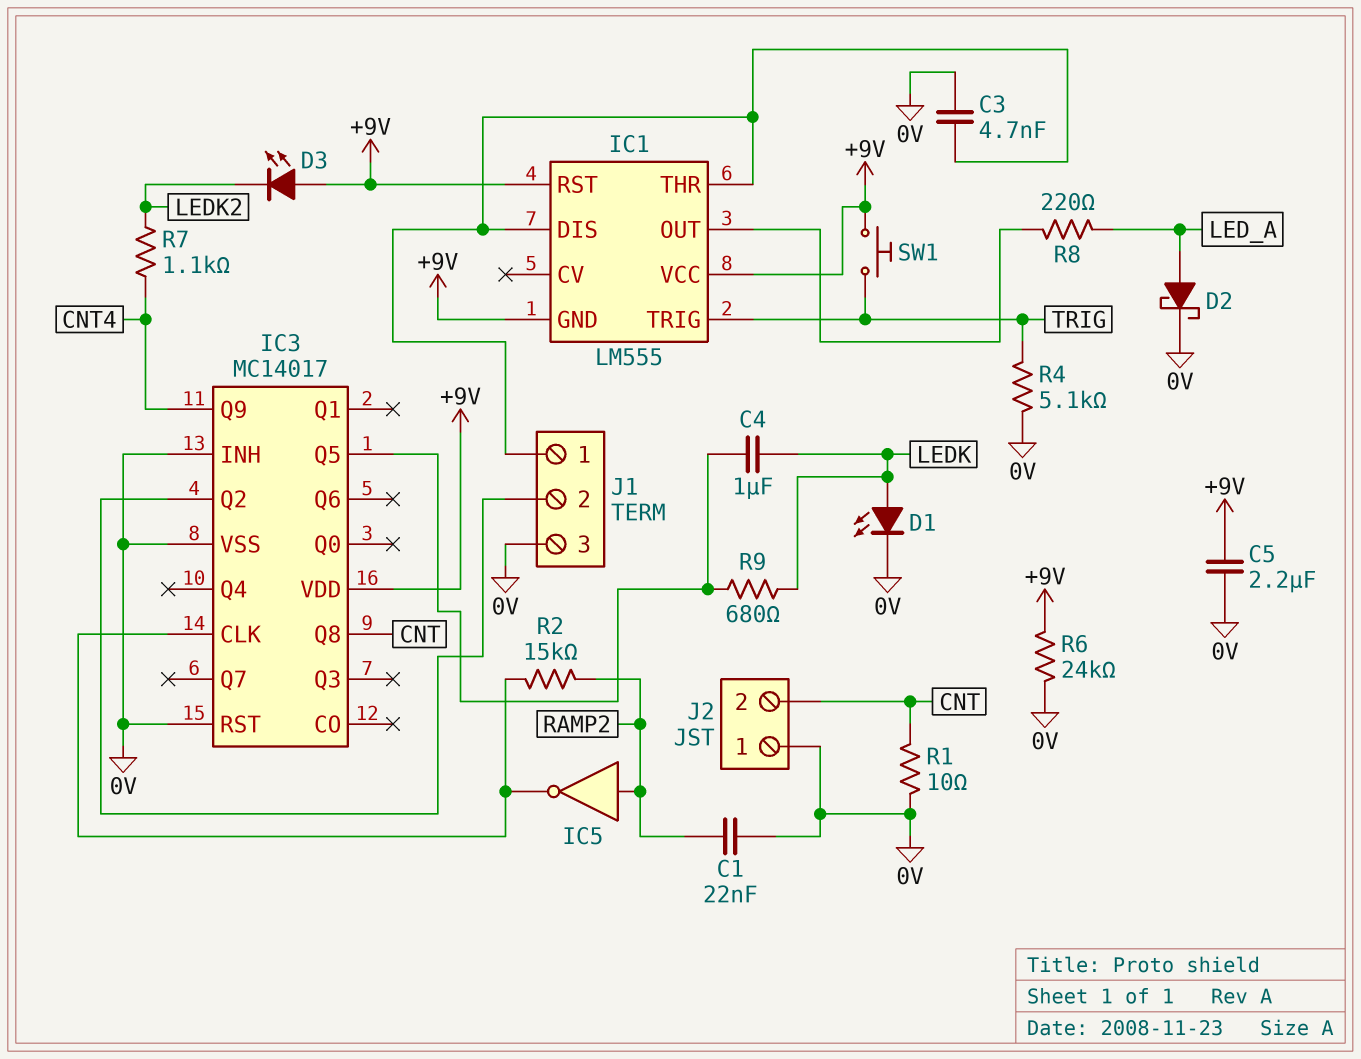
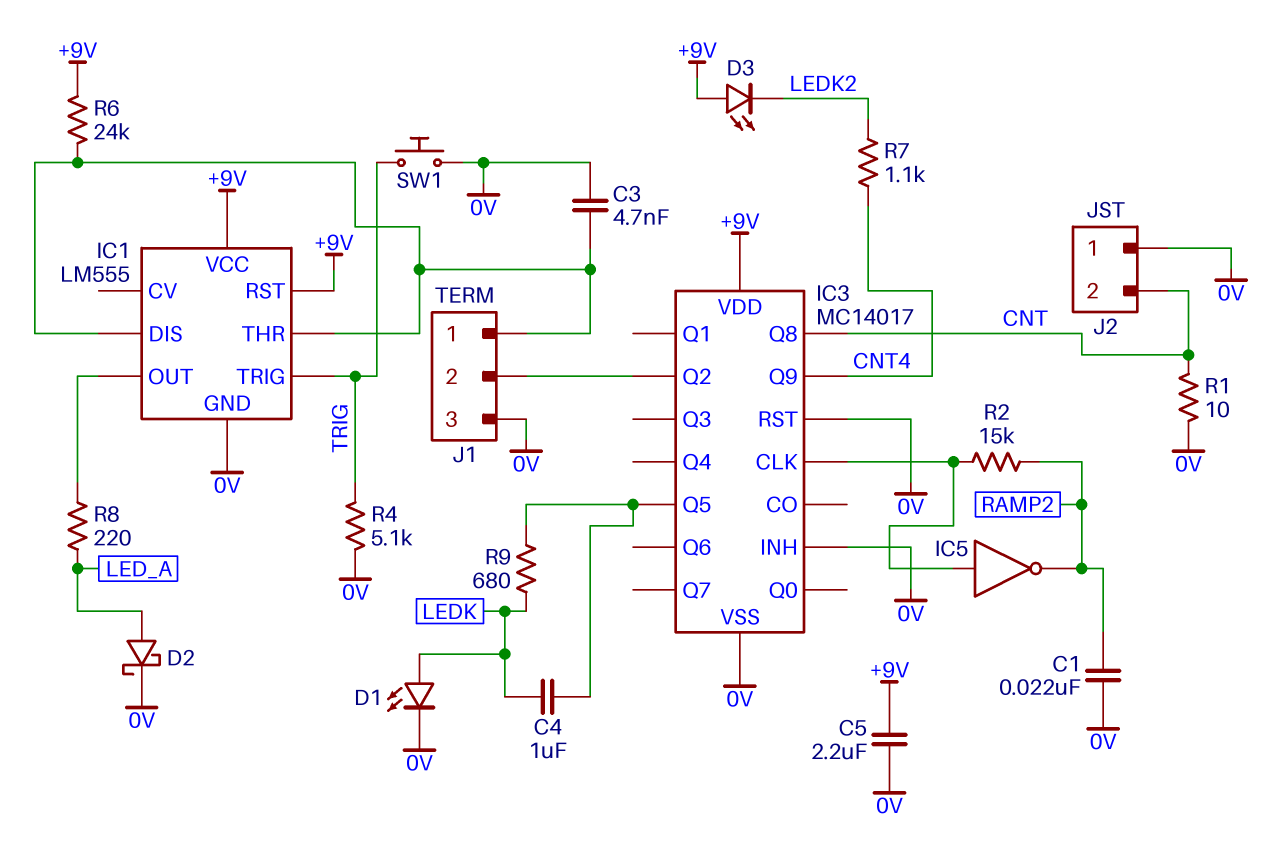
IC1 pin GND: +9V -> 0V
IC5: NOT (in RAMP2, out IC3/CLK) -> NOT (in IC3/CLK, out RAMP2)
R6: 24k (+9V, 0V) -> 24k (+9V, IC1/DIS)
SW1: button (+9V, TRIG) -> button (0V, TRIG)

